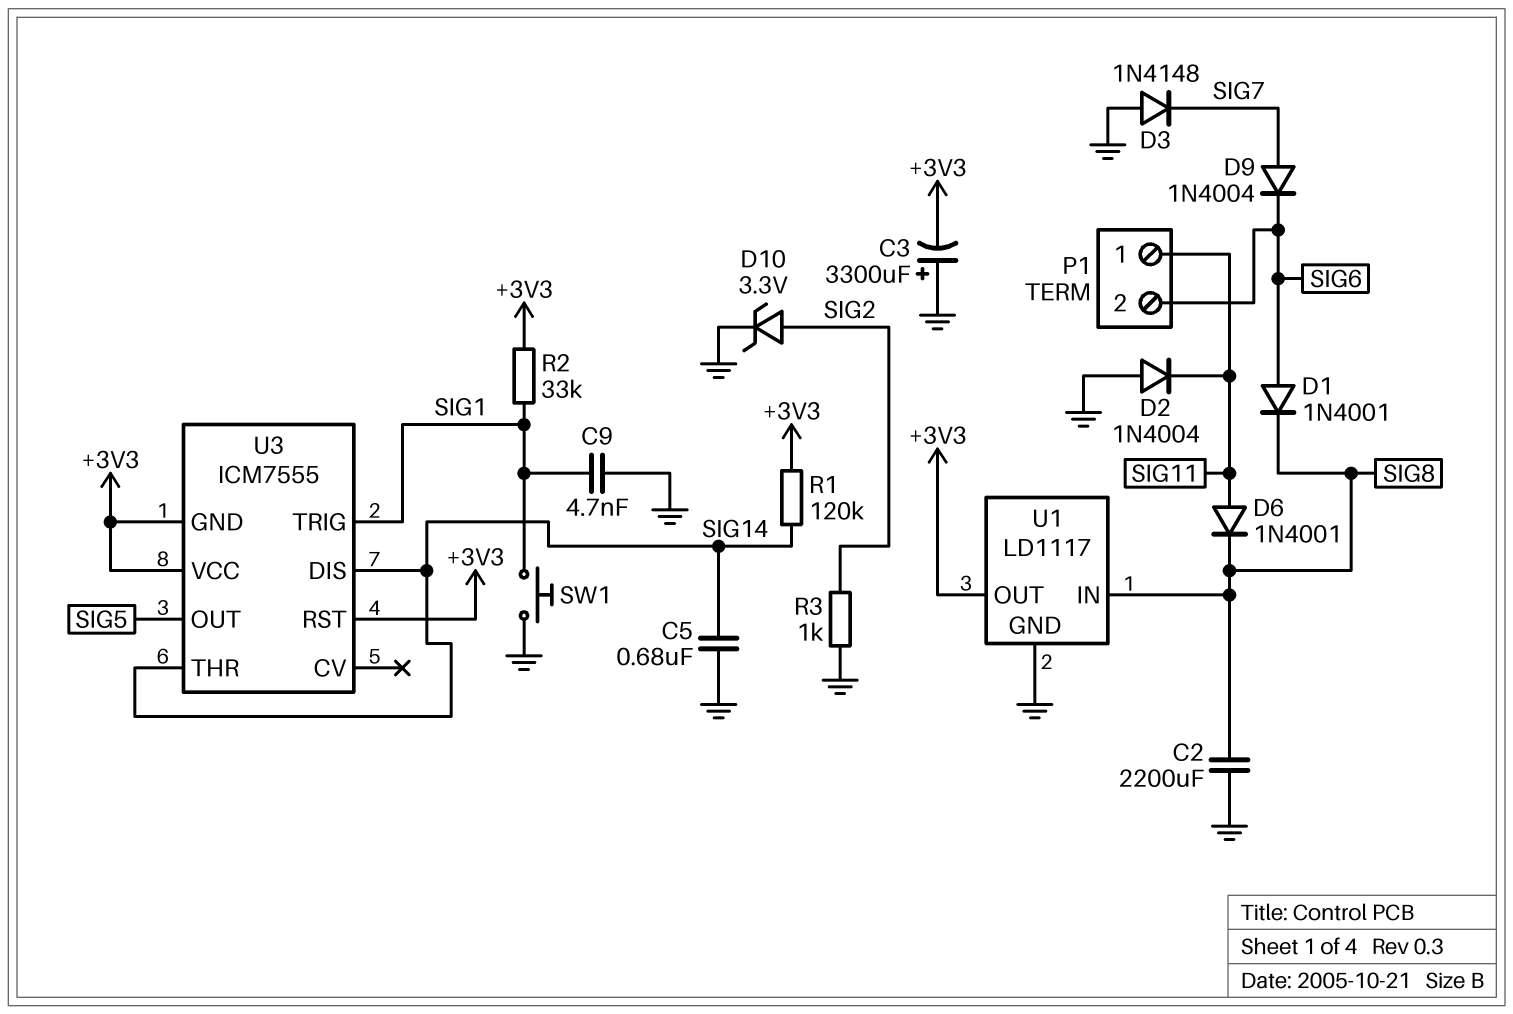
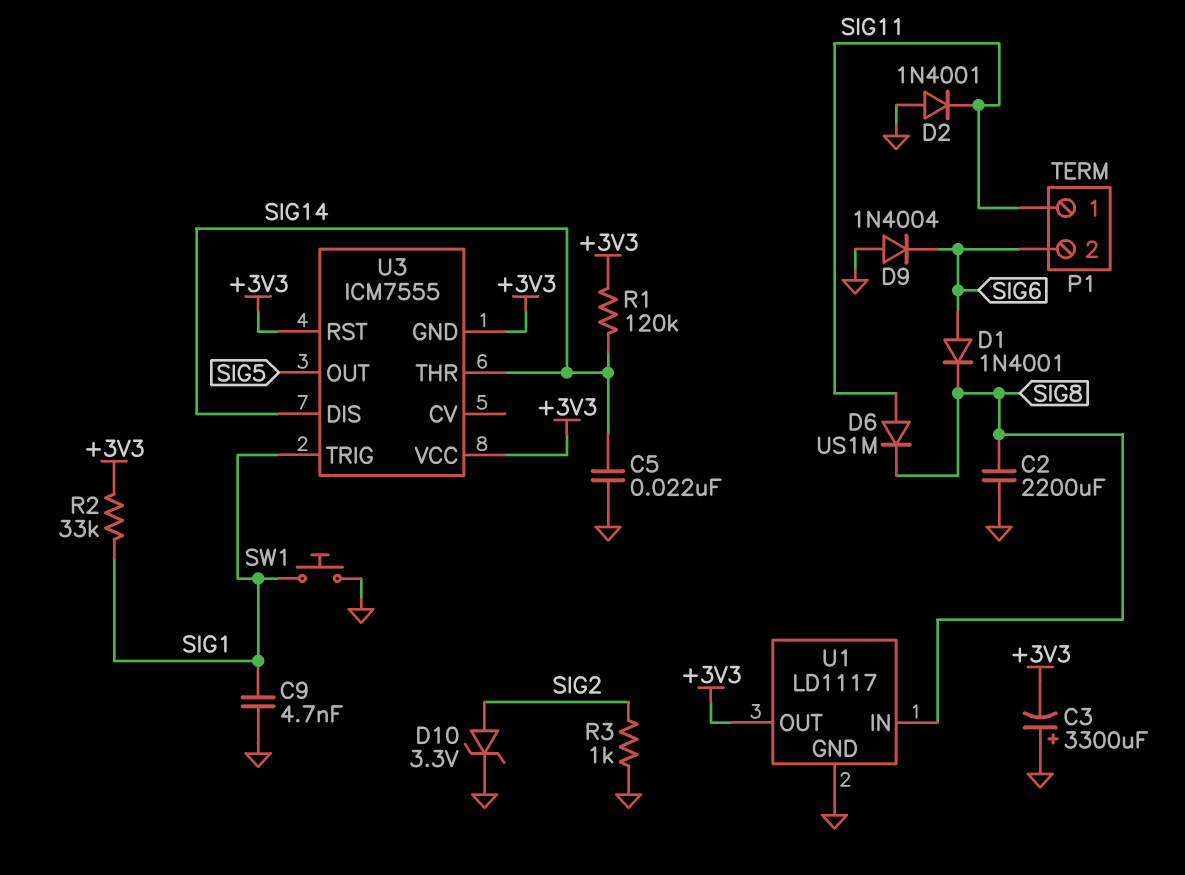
C5: 680nF (GND, SIG14) -> 22nF (GND, SIG14)
D2: diode 1N4004 (A GND, K SIG11) -> diode 1N4001 (A GND, K SIG11)
D3: diode 1N4148 (A GND, K SIG7) -> none
D6: diode 1N4001 (A SIG11, K SIG8) -> diode US1M (A SIG11, K SIG8)
D9: diode 1N4004 (A SIG7, K SIG6) -> diode 1N4004 (A GND, K SIG6)

